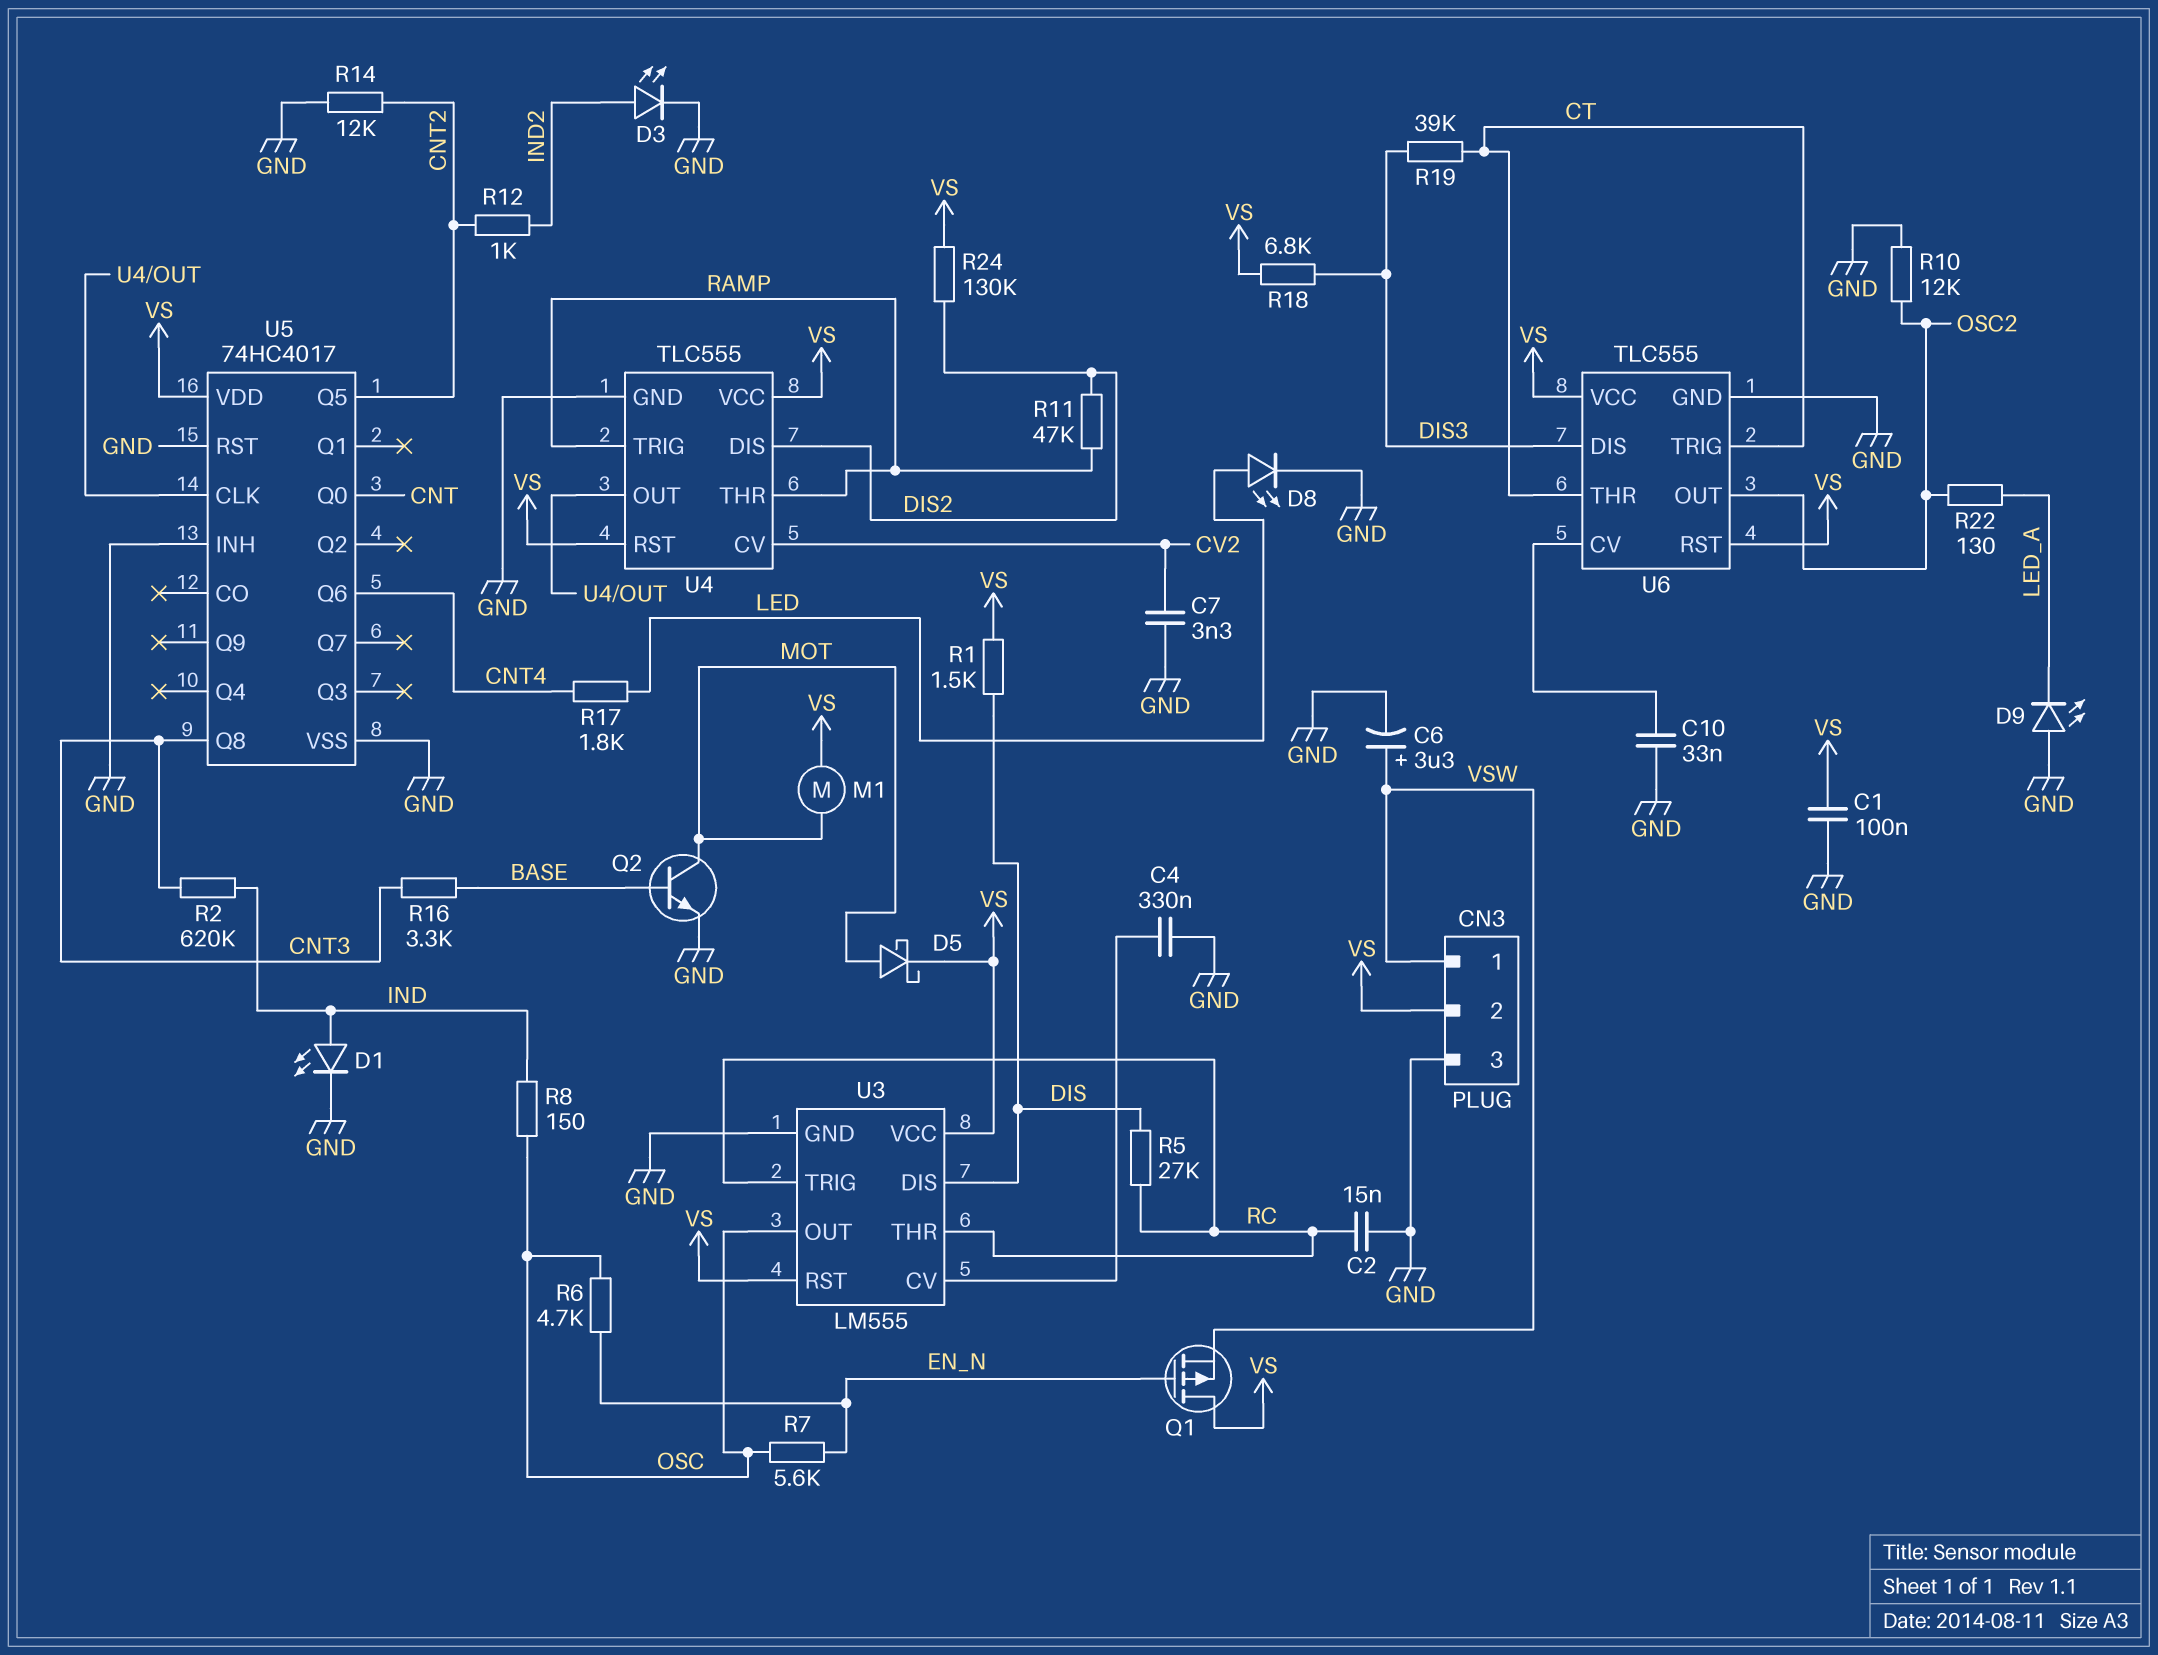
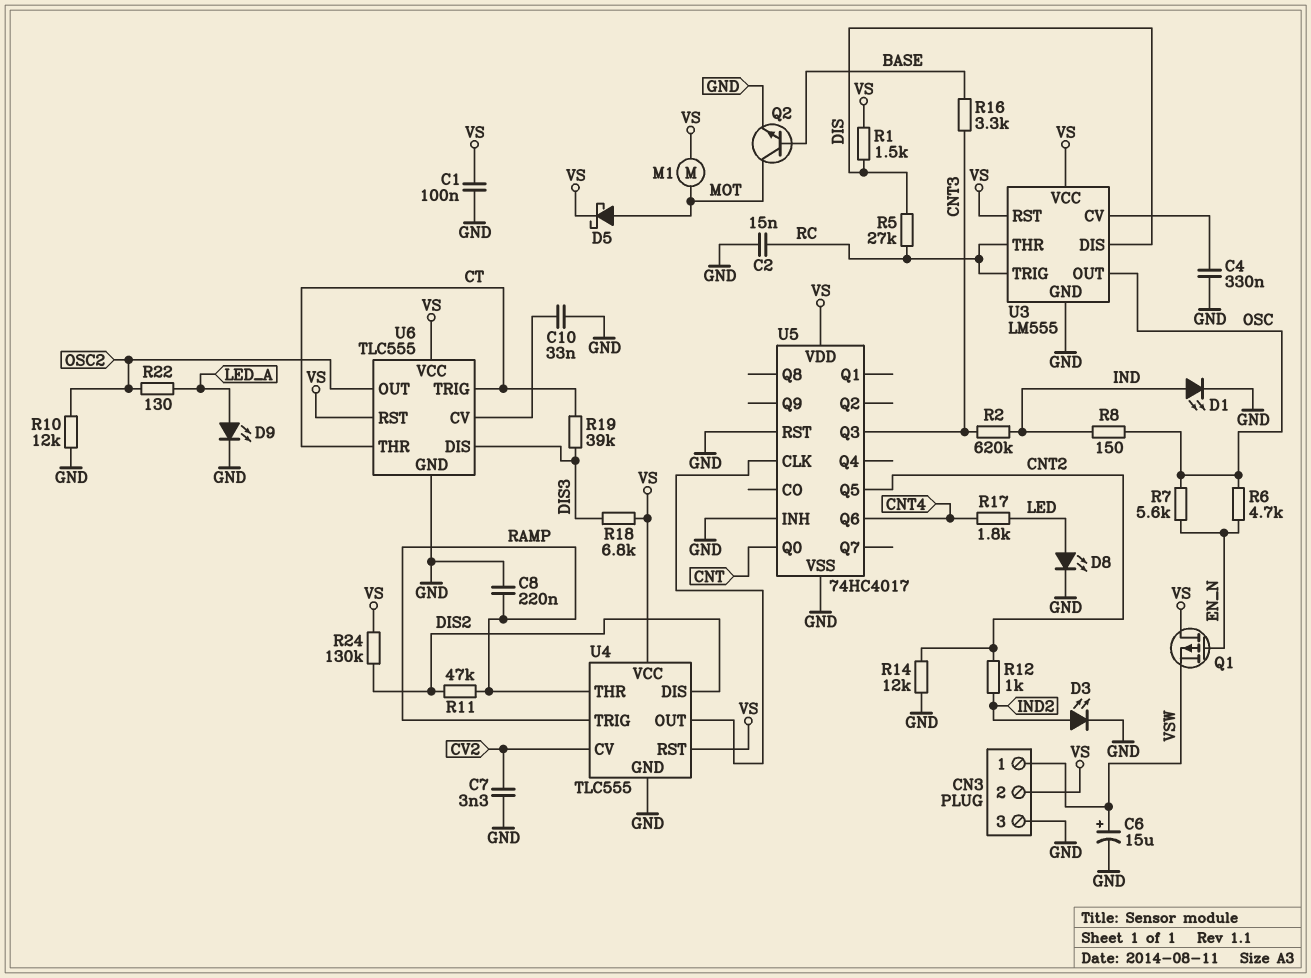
C6: 3.3uF (plus VSW, minus GND) -> 15uF (plus VSW, minus GND)
C8: none -> 220nF (GND, RAMP)
D9: LED (A GND, K LED_A) -> LED (A LED_A, K GND)
U5 pin Q3: none -> CNT3
U5 pin Q8: CNT3 -> none

